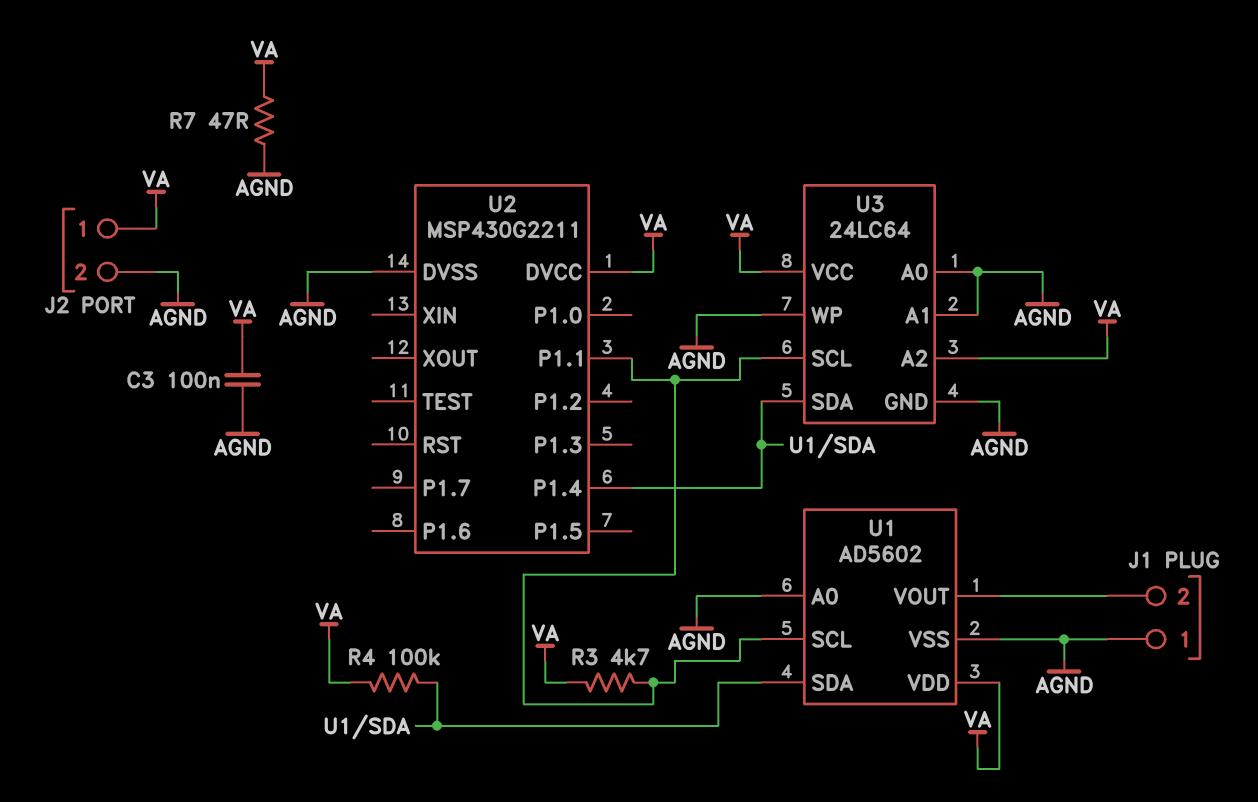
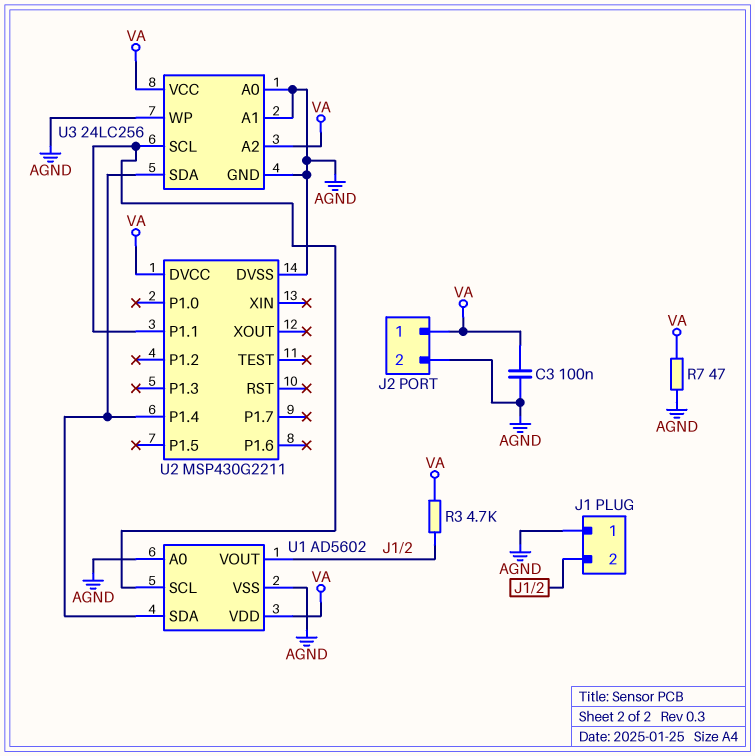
R3: 4.7k (U1/SCL, VA) -> 4.7k (J1/2, VA)
R4: 100k (U1/SDA, VA) -> none
U3: 24LC64 -> 24LC256

